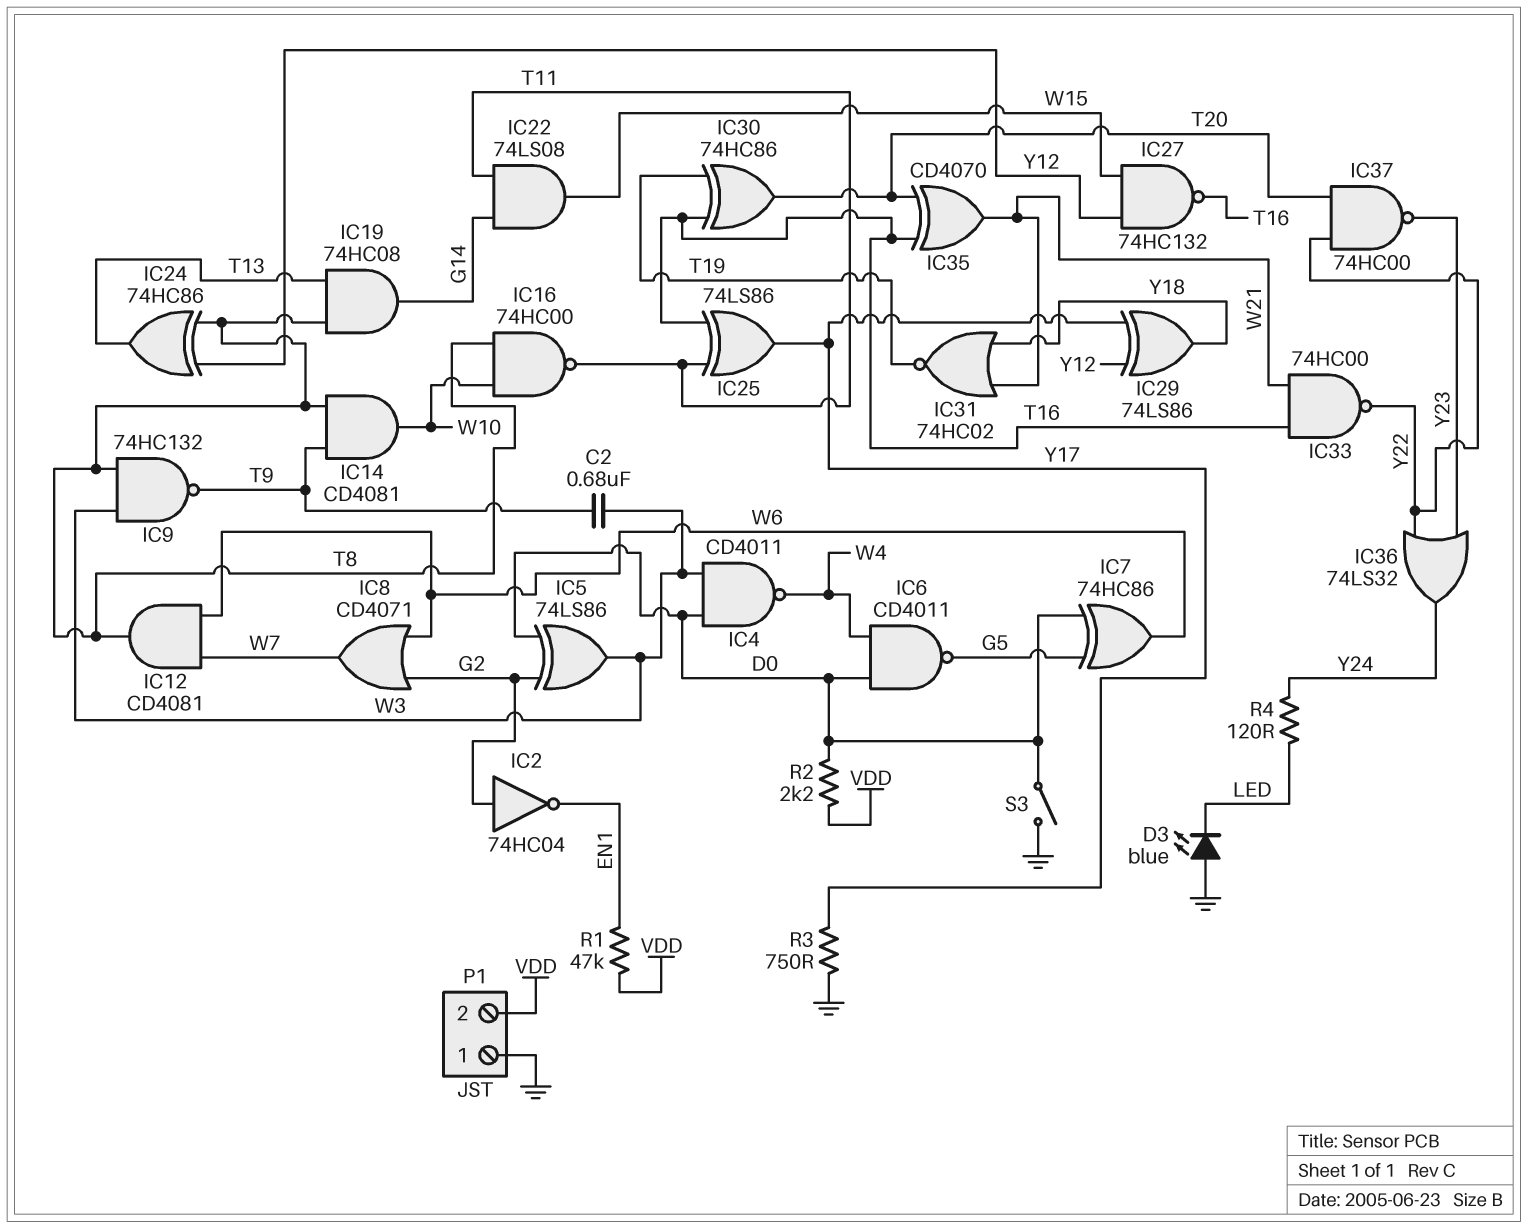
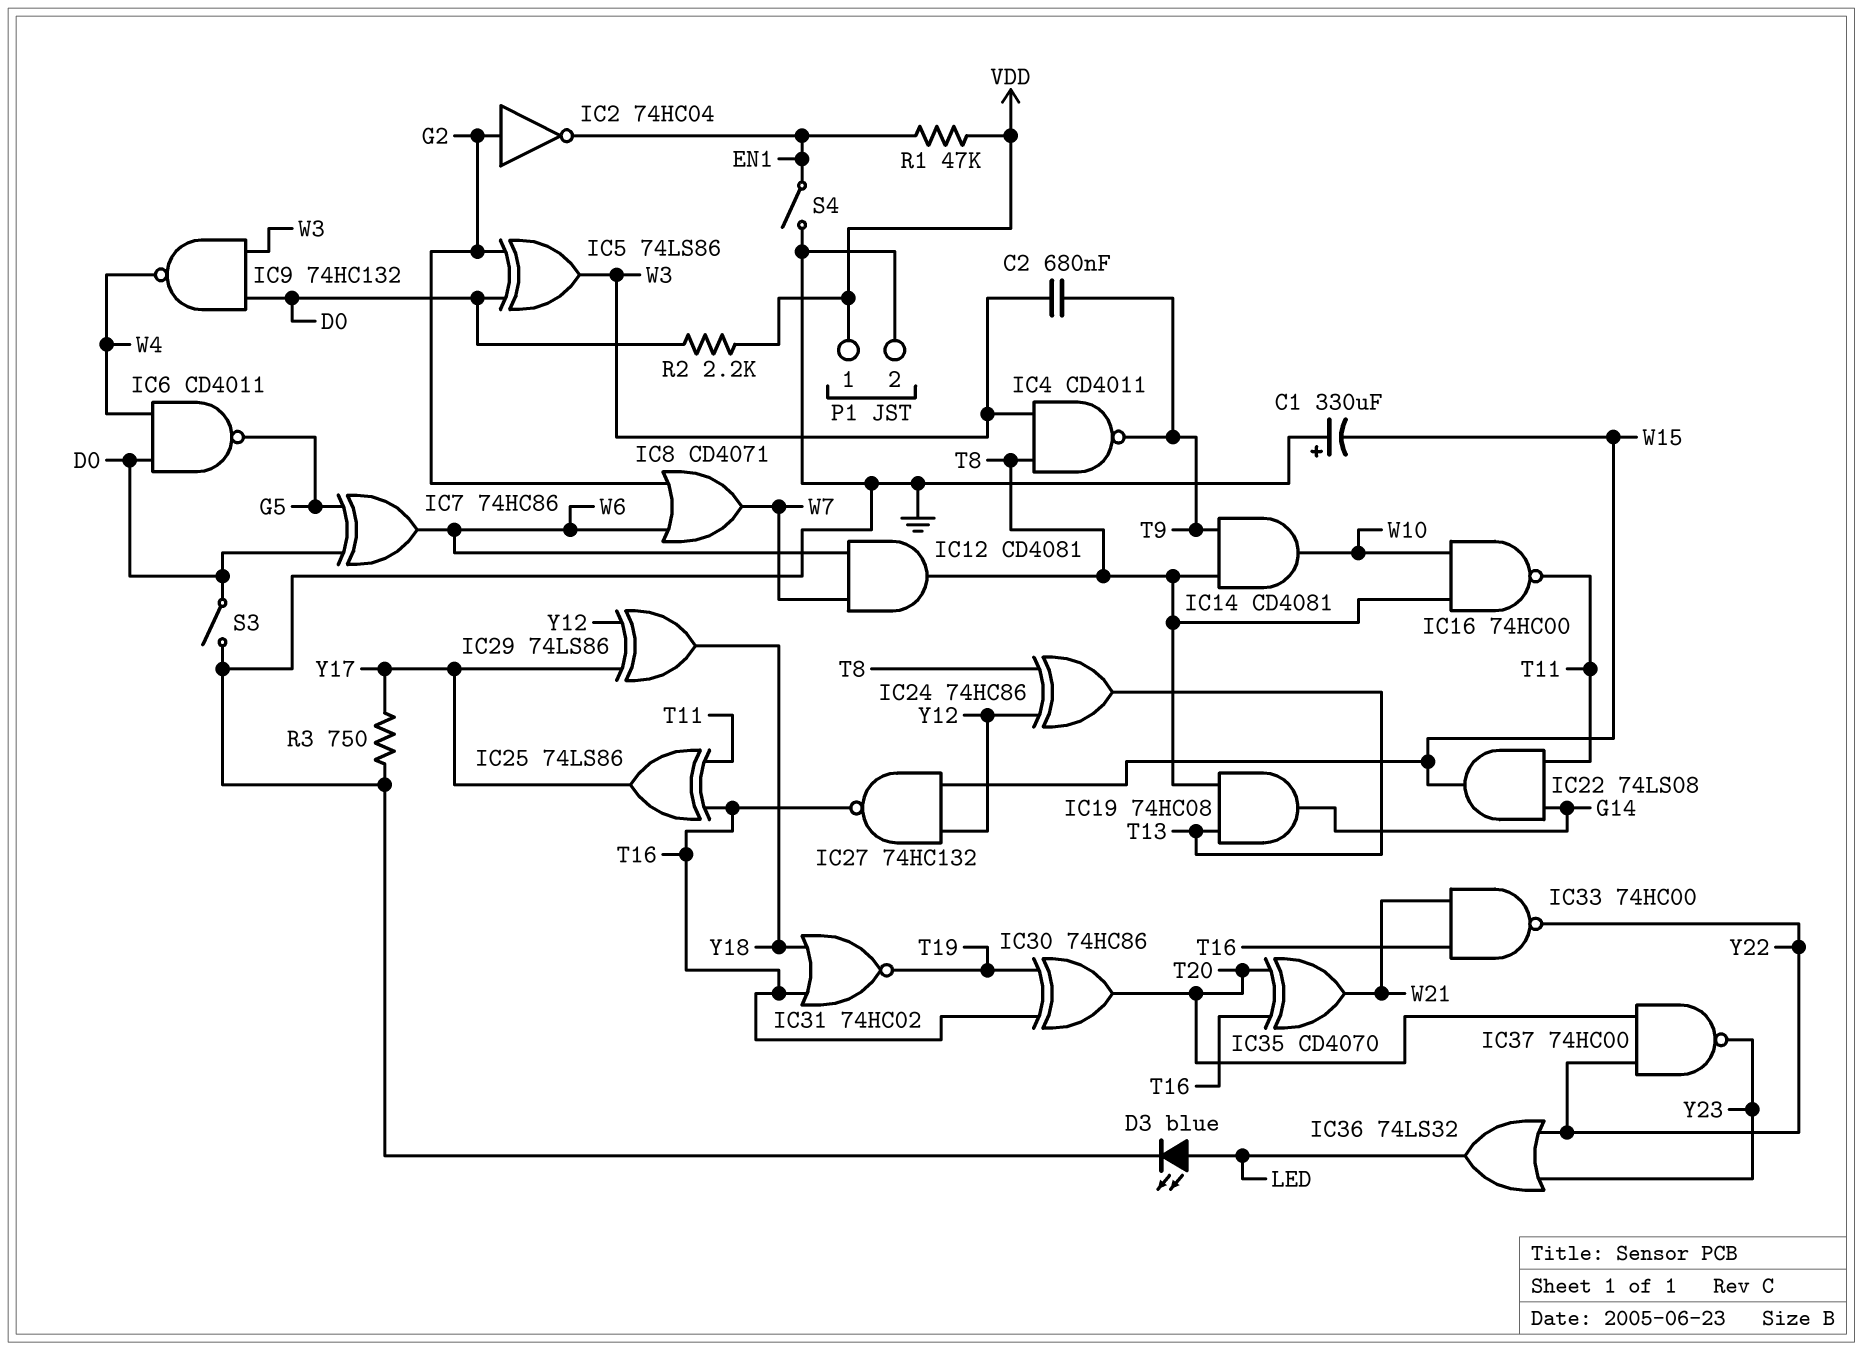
C1: none -> 330uF (plus GND, minus W15)
D3: LED blue (A GND, K LED) -> LED blue (A LED, K GND)
IC4: NAND CD4011 (in D0, in W3, out W4) -> NAND CD4011 (in T8, in W3, out T9)
IC9: NAND 74HC132 (in T8, in W3, out T9) -> NAND 74HC132 (in D0, in W3, out W4)
IC31: NOR 74HC02 (in W21, in Y18, out T19) -> NOR 74HC02 (in T16, in Y18, out T19)
IC36: OR 74LS32 (in Y22, in Y23, out Y24) -> OR 74LS32 (in Y22, in Y23, out LED)
P1 pin 1: GND -> VDD
P1 pin 2: VDD -> GND
R4: 120 (LED, Y24) -> none
S4: none -> switch (EN1, GND)

